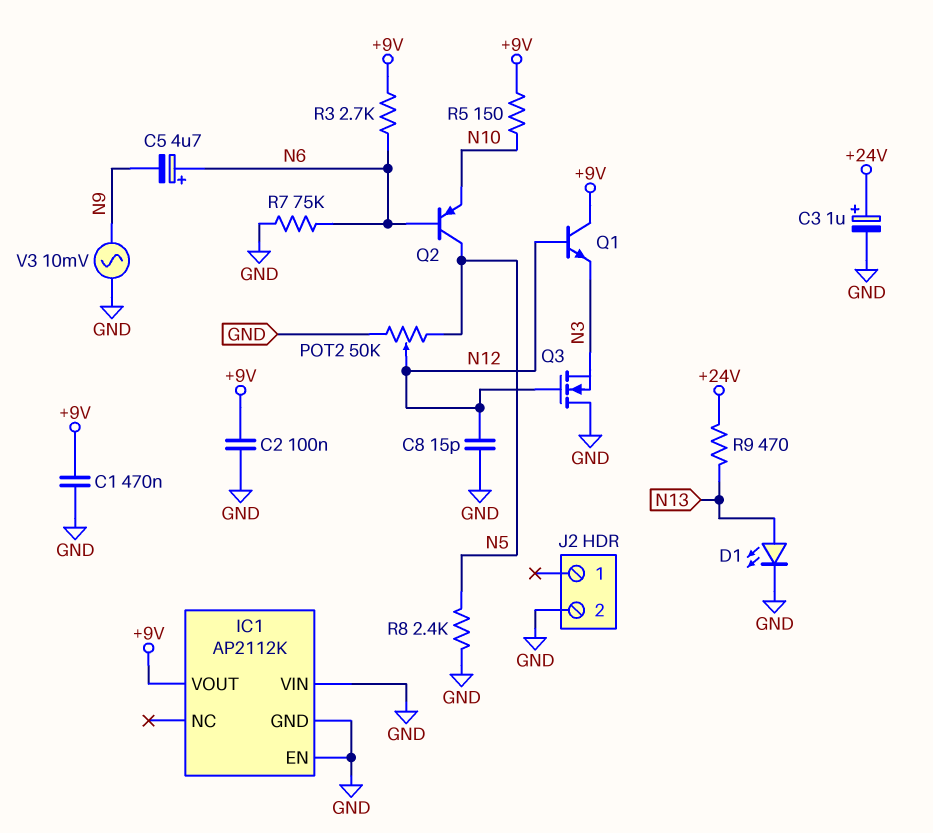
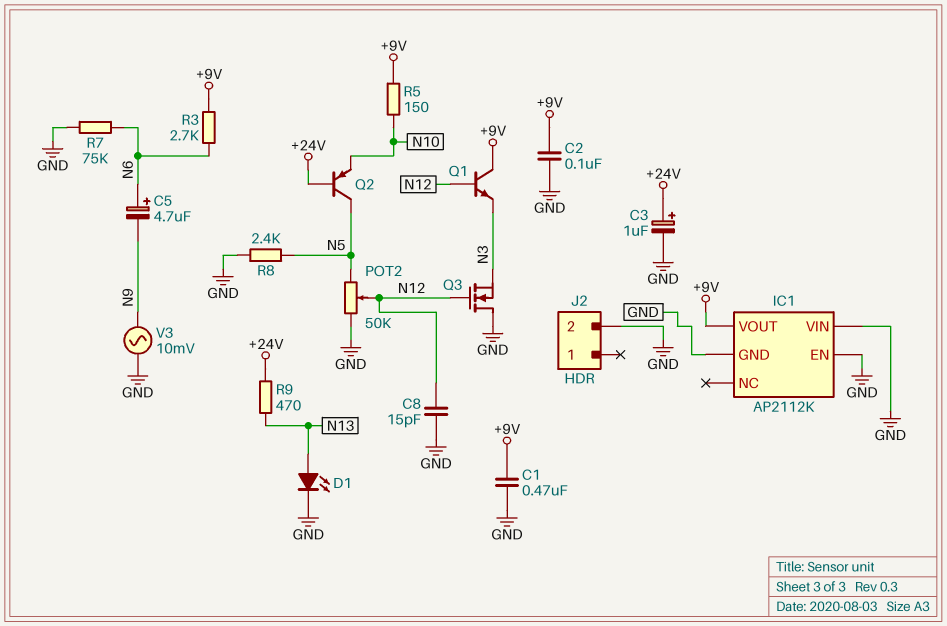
Q2: PNP (B N6, C N5, E N10) -> PNP (B +24V, C N5, E N10)

